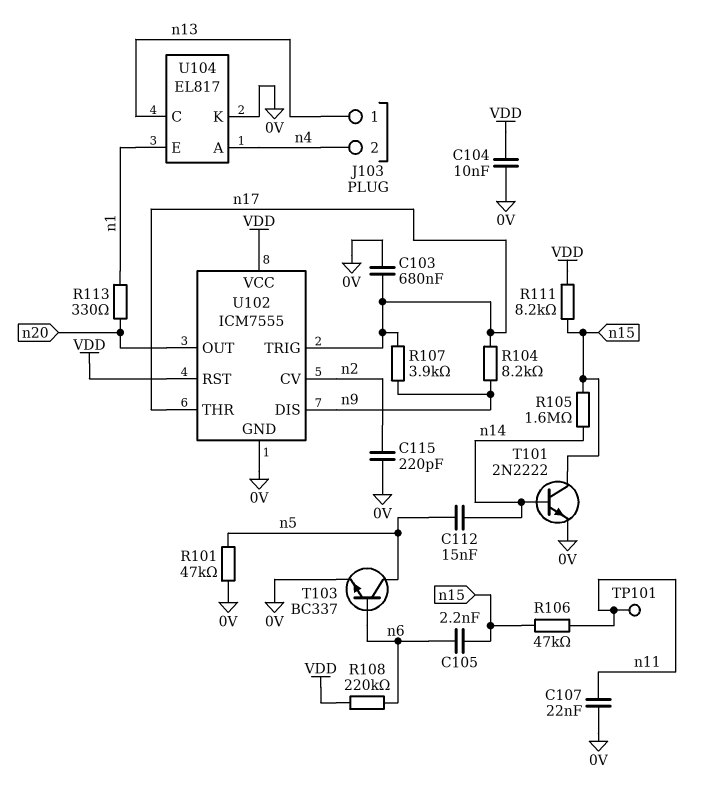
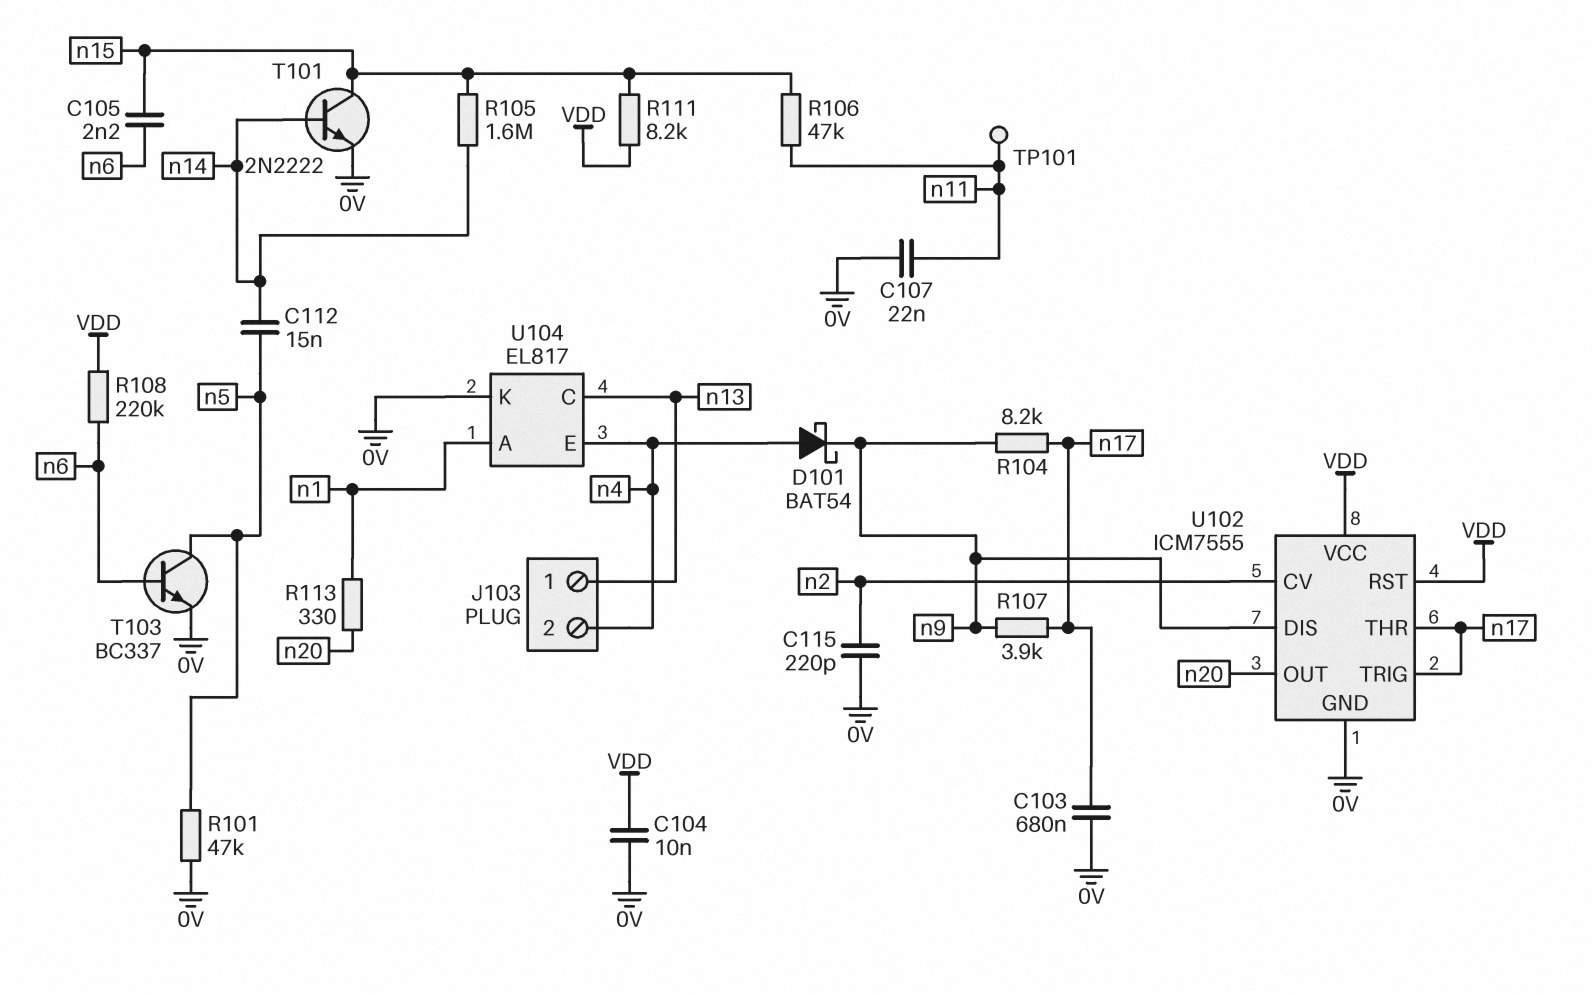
D101: none -> schottky BAT54 (A n4, K n9)
U104 pin A: n4 -> n1
U104 pin E: n1 -> n4

